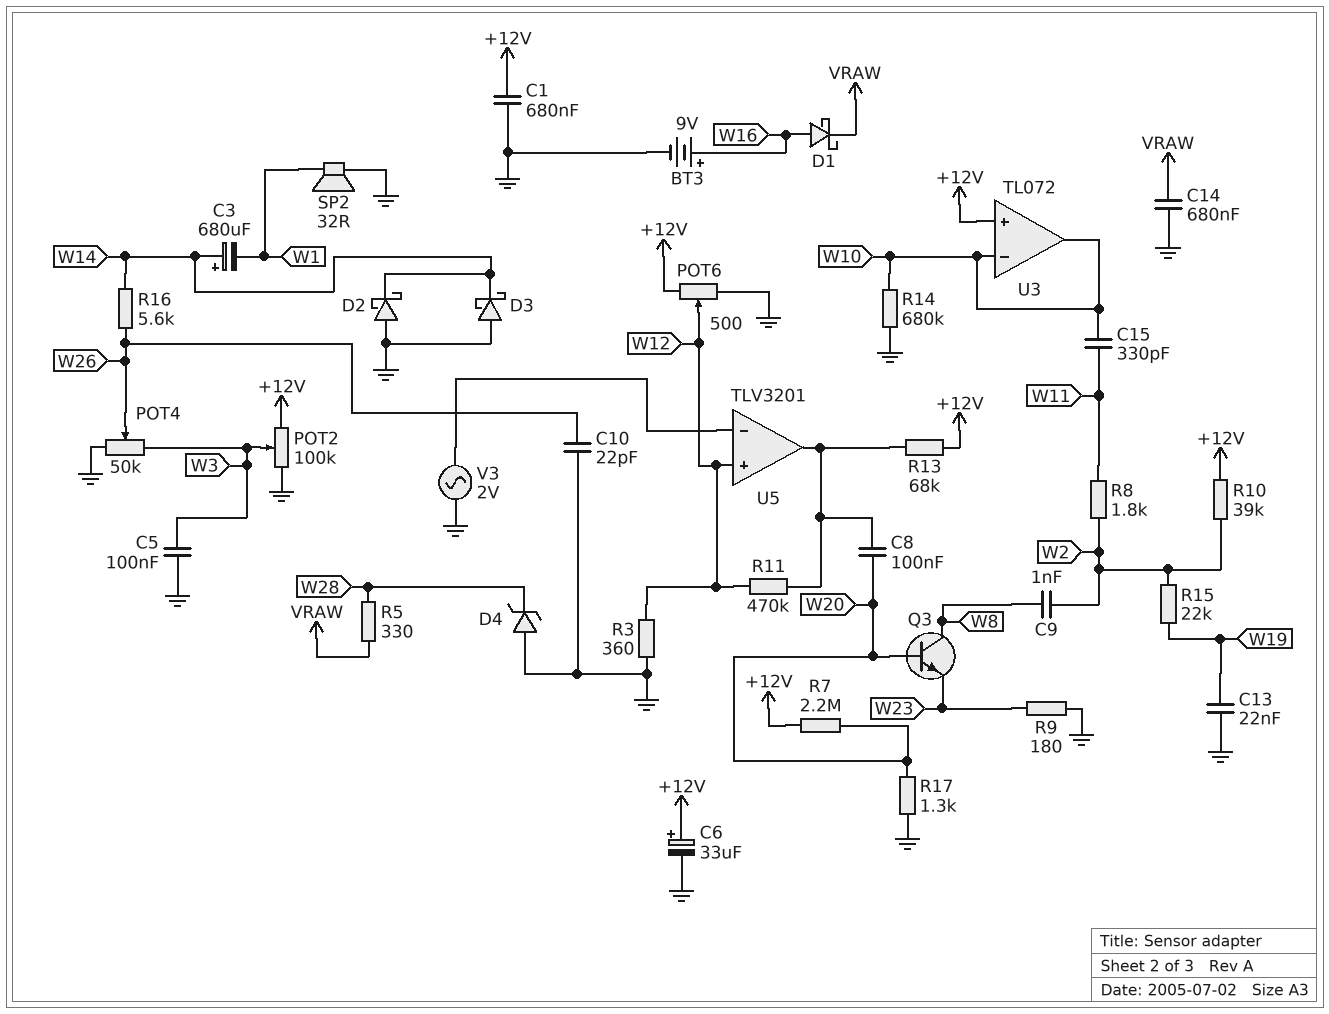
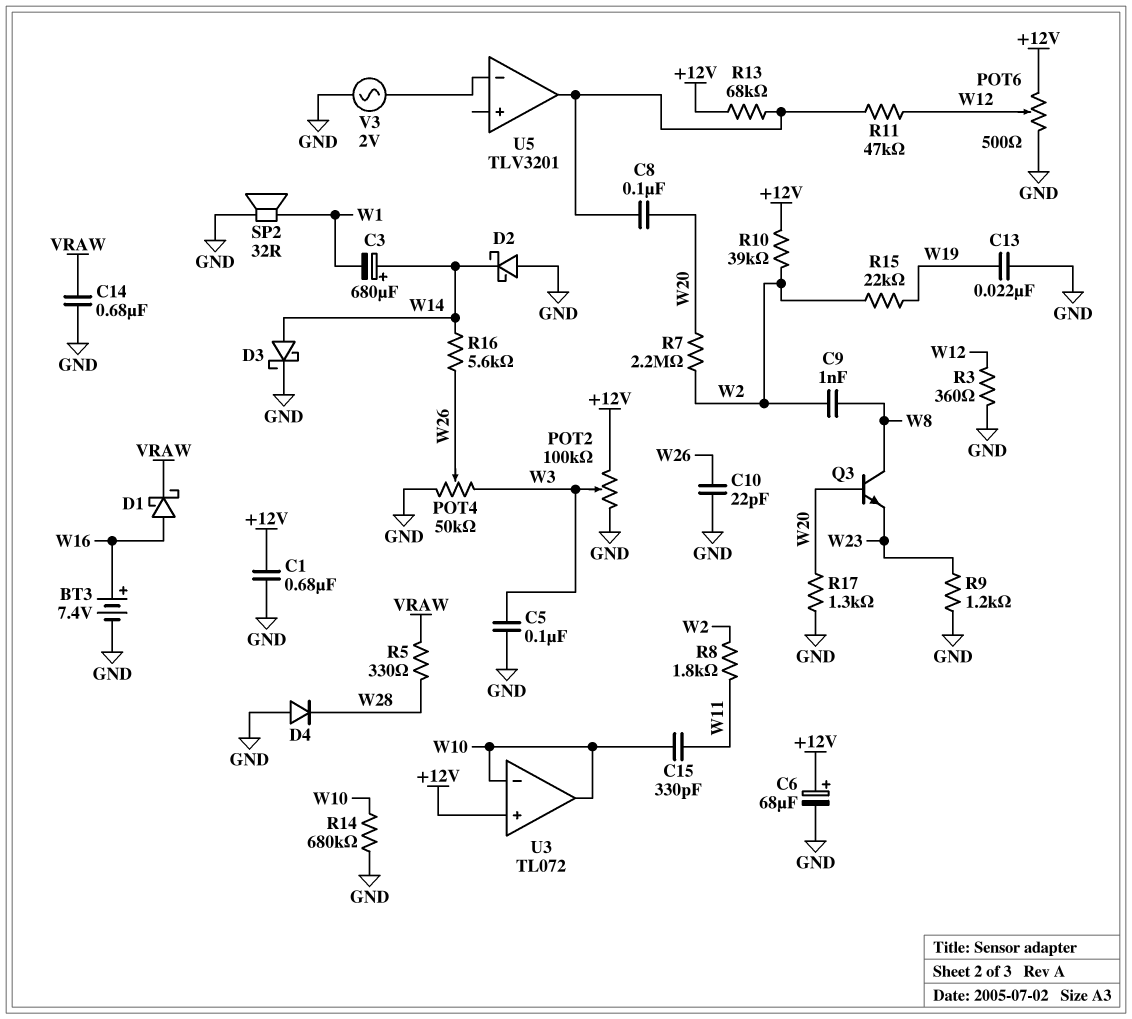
BT3: 9V (plus W16, minus GND) -> 7.4V (plus W16, minus GND)
C6: 33uF (plus +12V, minus GND) -> 68uF (plus +12V, minus GND)
D3: schottky (A GND, K W14) -> schottky (A W14, K GND)
D4: zener (A GND, K W28) -> diode (A GND, K W28)
R7: 2.2M (+12V, W20) -> 2.2M (W2, W20)
R9: 180 (GND, W23) -> 1.2k (GND, W23)
R11: 470k (U5/out, W12) -> 47k (U5/out, W12)
U5 pin in+: W12 -> none

